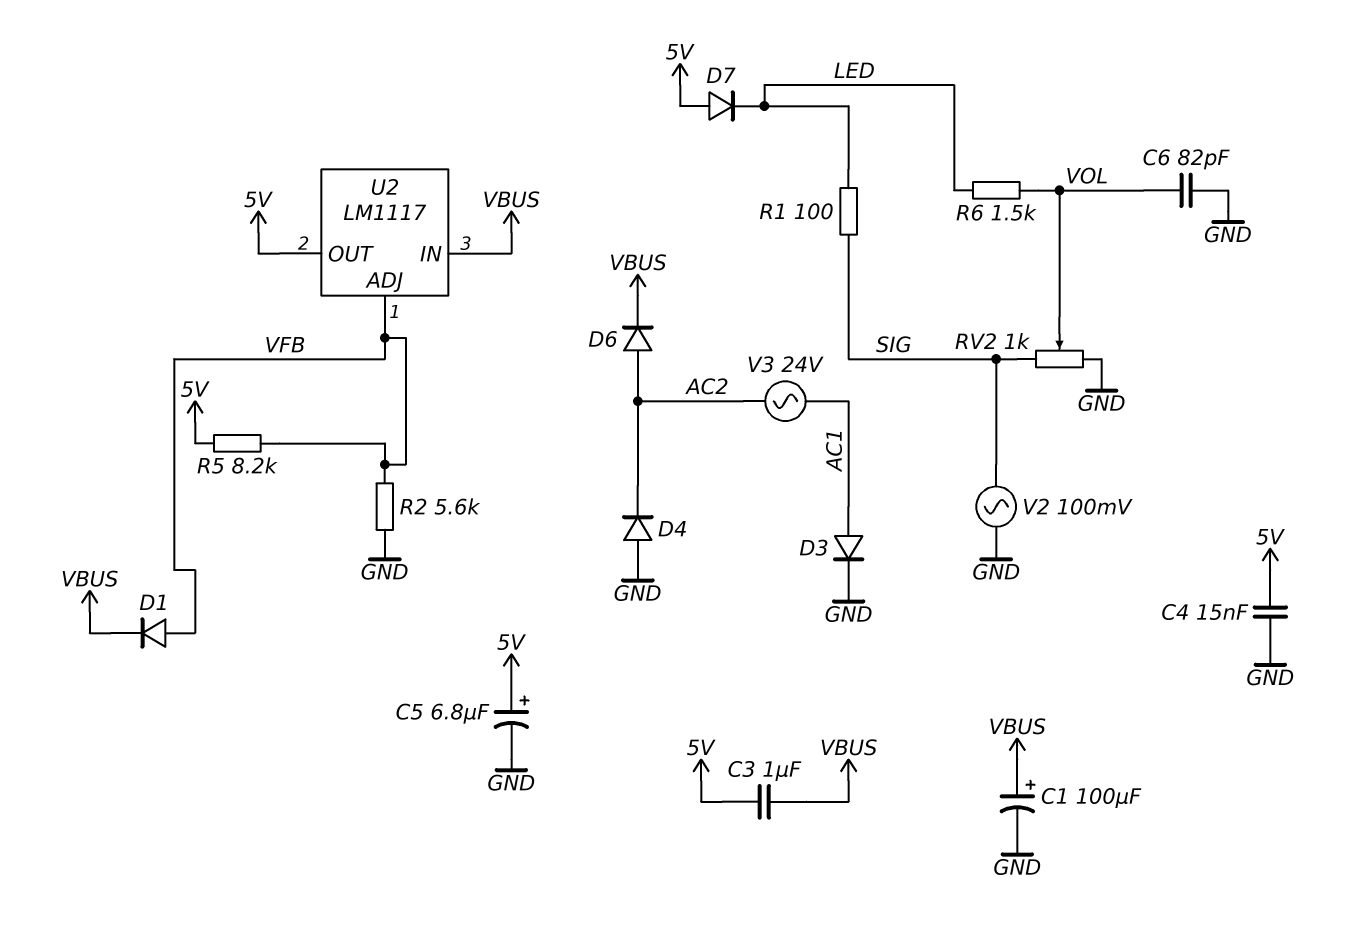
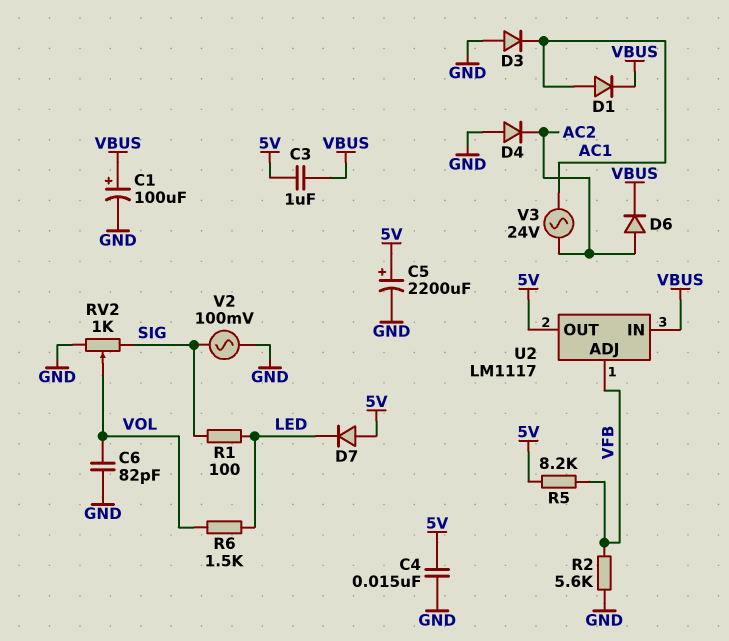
C5: 6.8uF (plus 5V, minus GND) -> 2200uF (plus 5V, minus GND)
D1: diode (A VFB, K VBUS) -> diode (A AC1, K VBUS)
D3: diode (A AC1, K GND) -> diode (A GND, K AC1)

